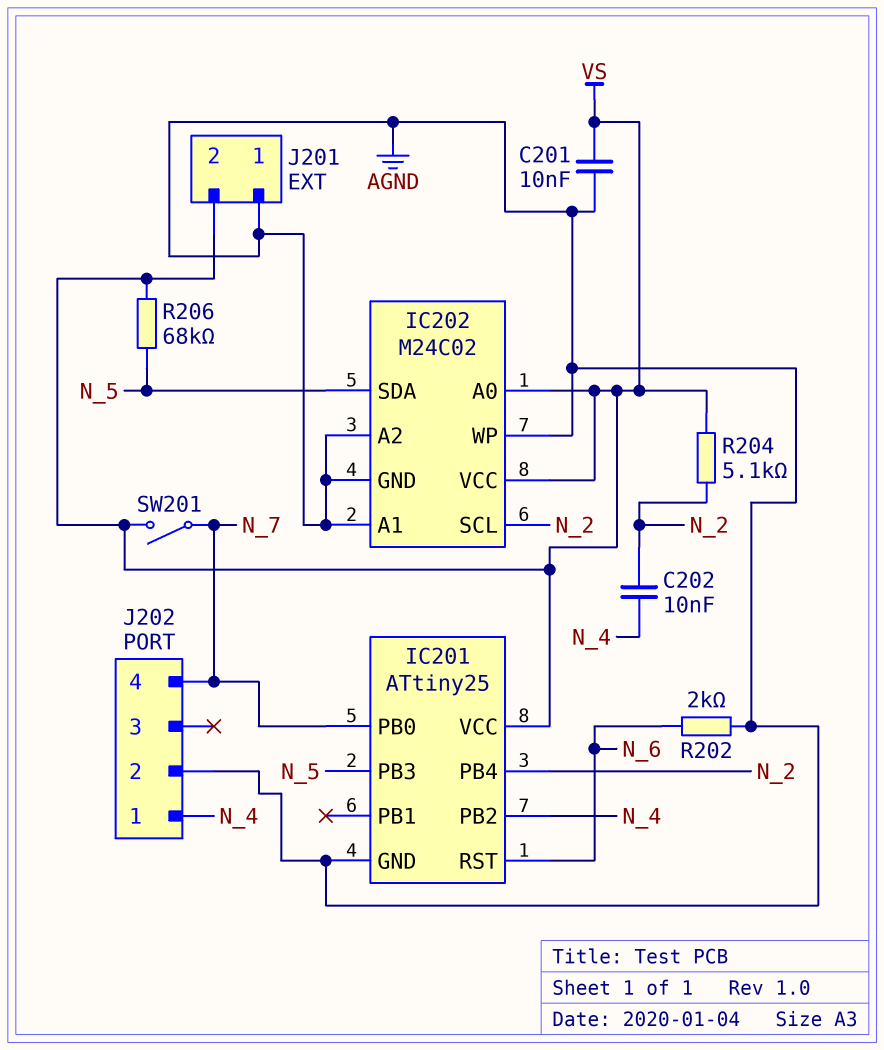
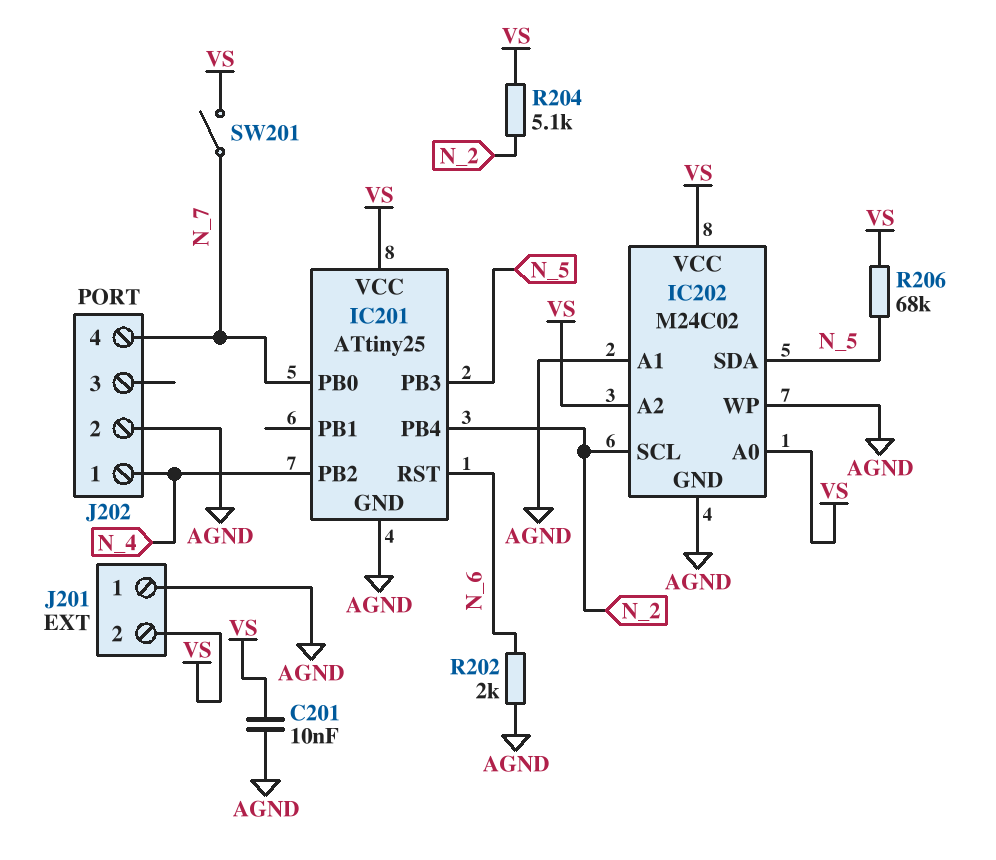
C202: 10nF (N_2, N_4) -> none
IC202 pin A2: AGND -> VS

